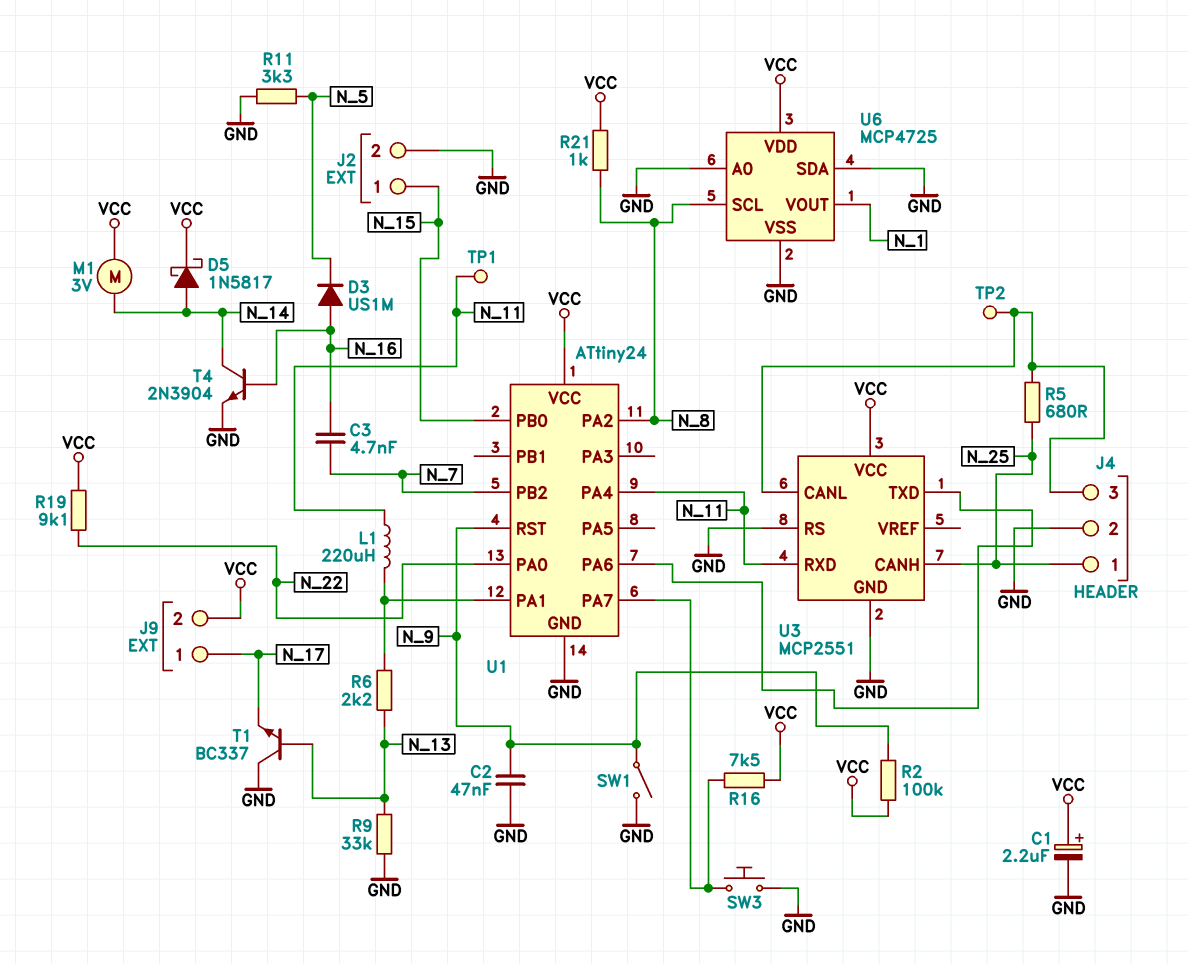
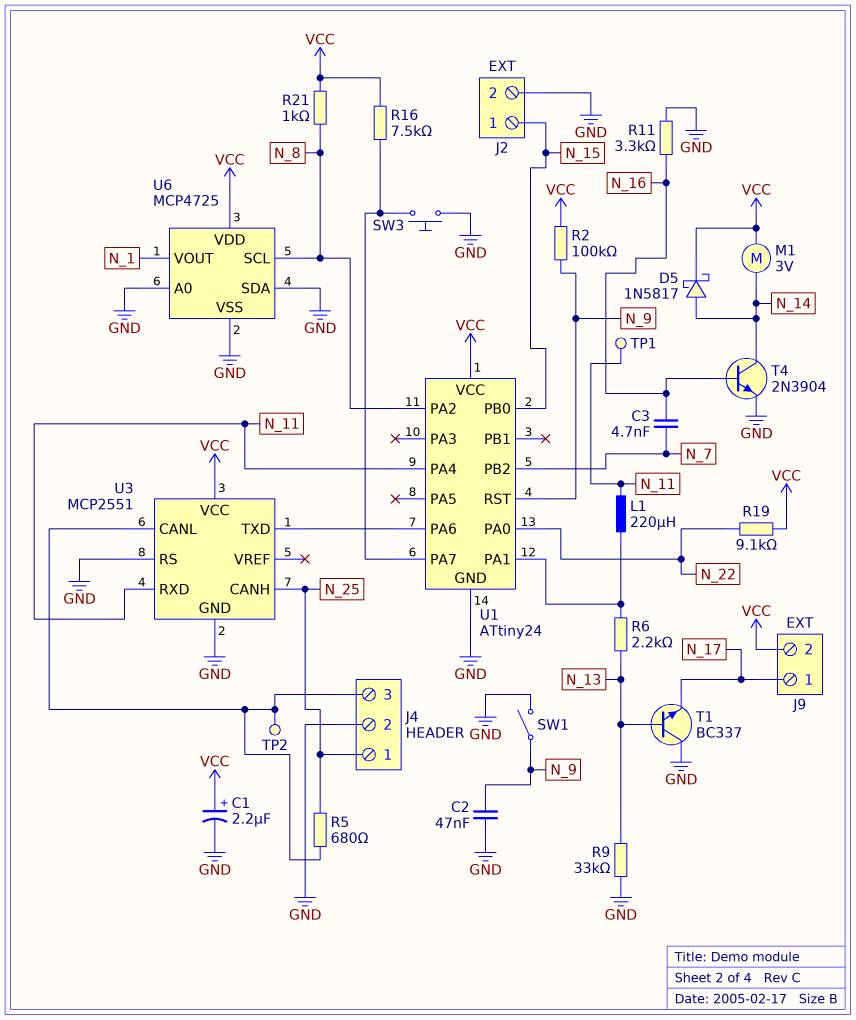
D3: diode US1M (A N_16, K N_5) -> none
R11: 3.3k (GND, N_5) -> 3.3k (GND, N_16)

